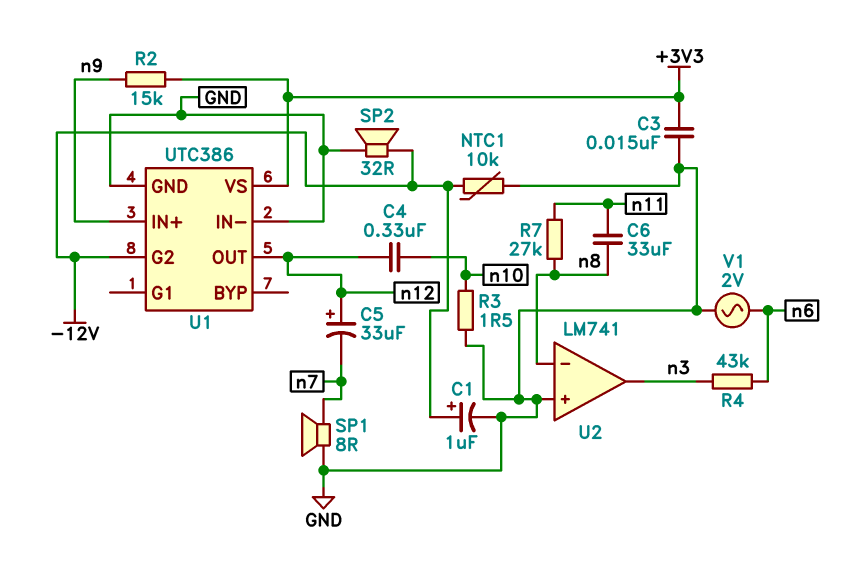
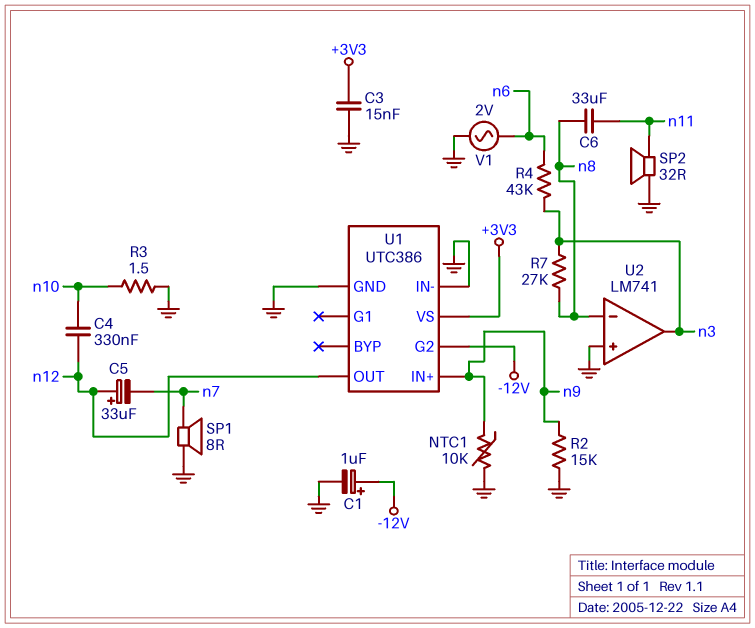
NTC1: 10k (-12V, GND) -> 10k (GND, n9)
R2: 15k (+3V3, n9) -> 15k (GND, n9)
R7: 27k (n8, n11) -> 27k (n3, n8)
SP2: speaker 32R (-12V, GND) -> speaker 32R (GND, n11)

